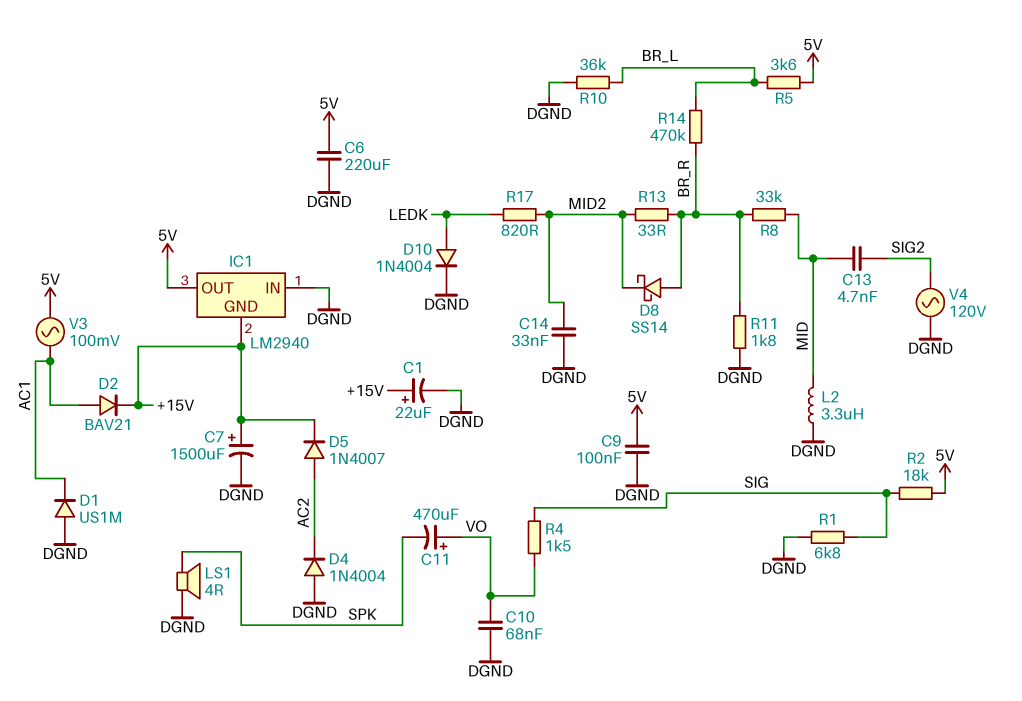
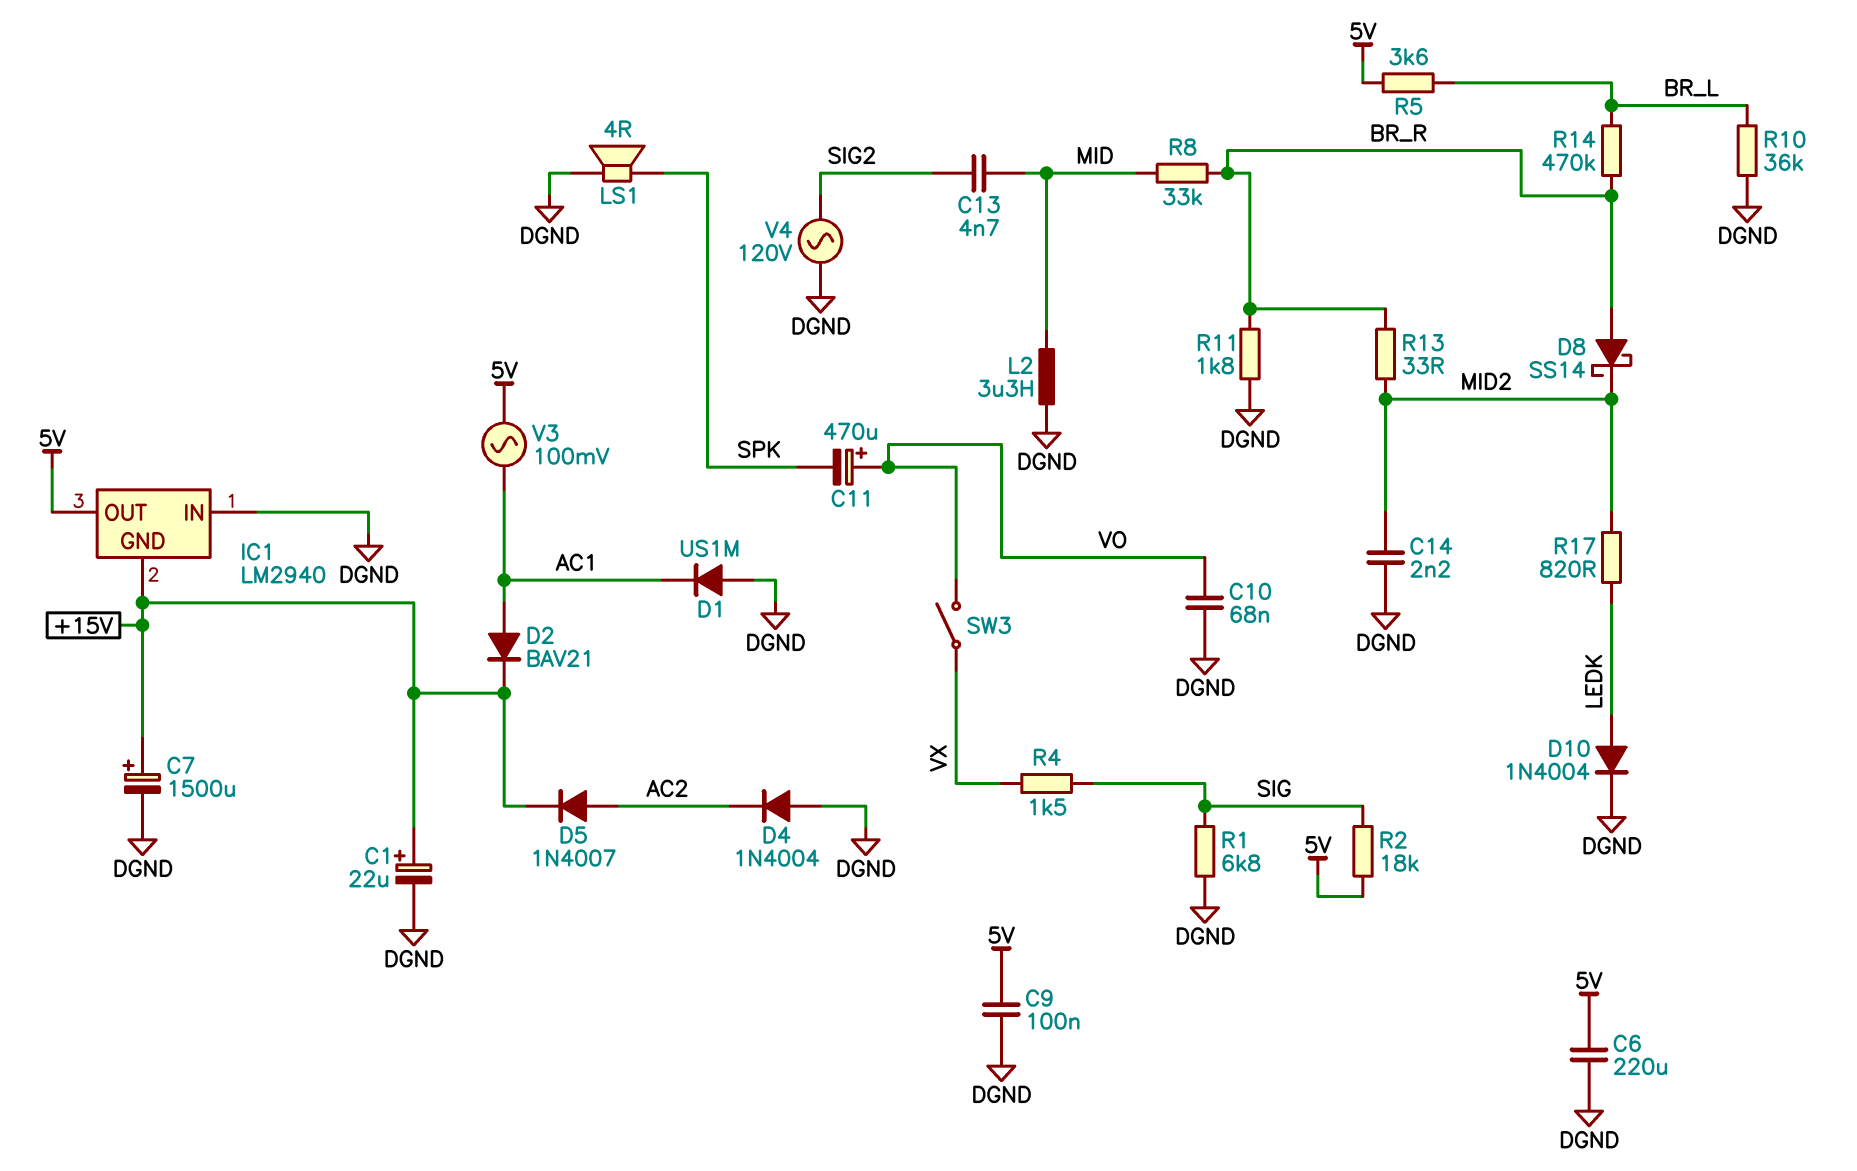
C14: 33nF (DGND, MID2) -> 2.2nF (DGND, MID2)
R4: 1.5k (SIG, VO) -> 1.5k (SIG, VX)
SW3: none -> switch (VO, VX)

